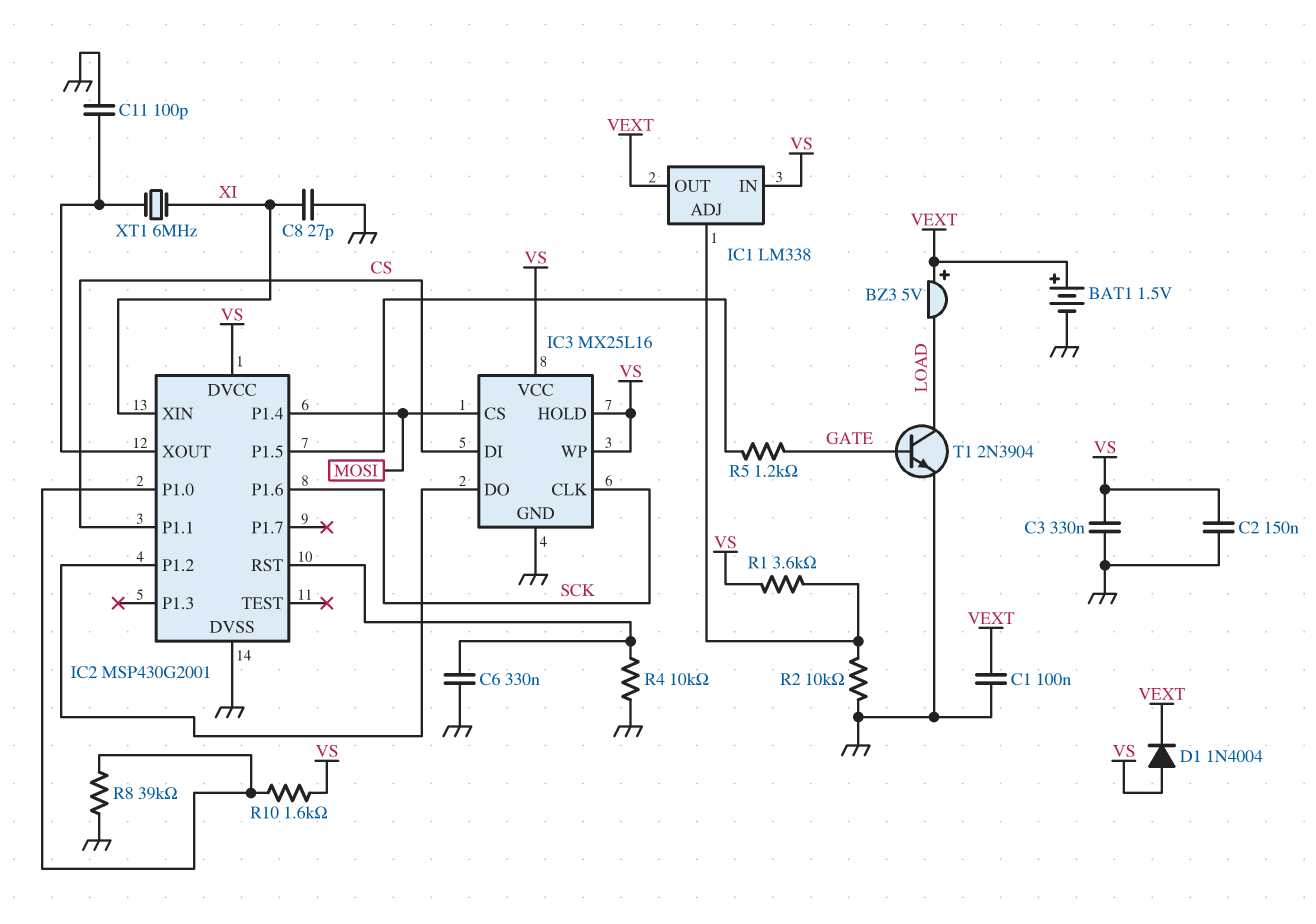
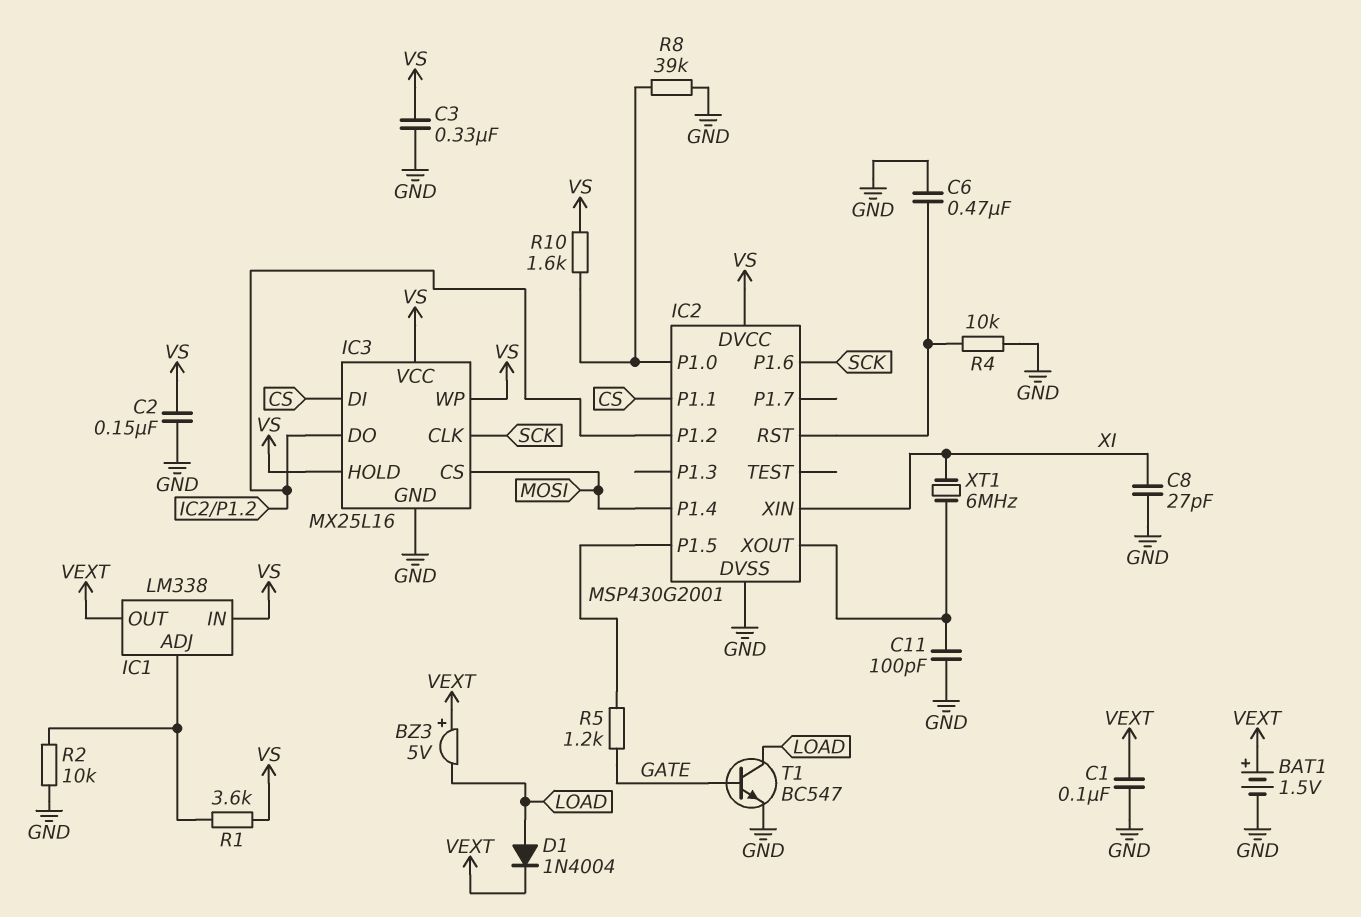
C6: 330nF (GND, IC2/RST) -> 470nF (GND, IC2/RST)
D1: diode 1N4004 (A VS, K VEXT) -> diode 1N4004 (A LOAD, K VEXT)
T1: NPN 2N3904 (B GATE, C LOAD, E GND) -> NPN BC547 (B GATE, C LOAD, E GND)

